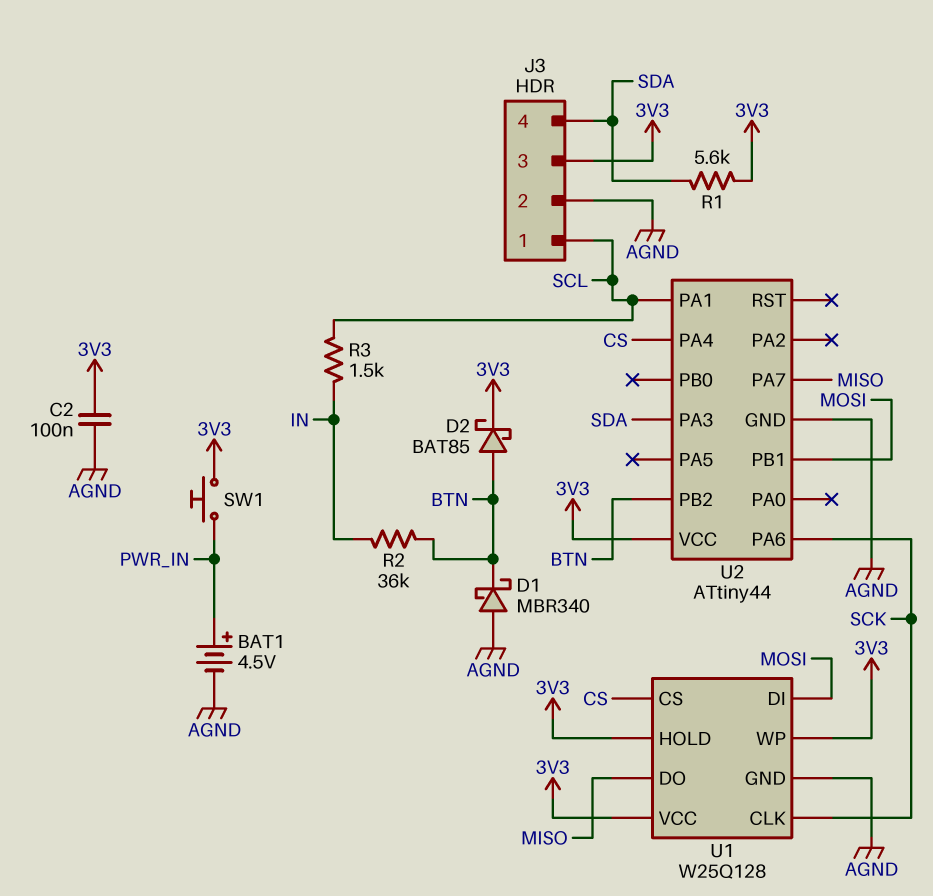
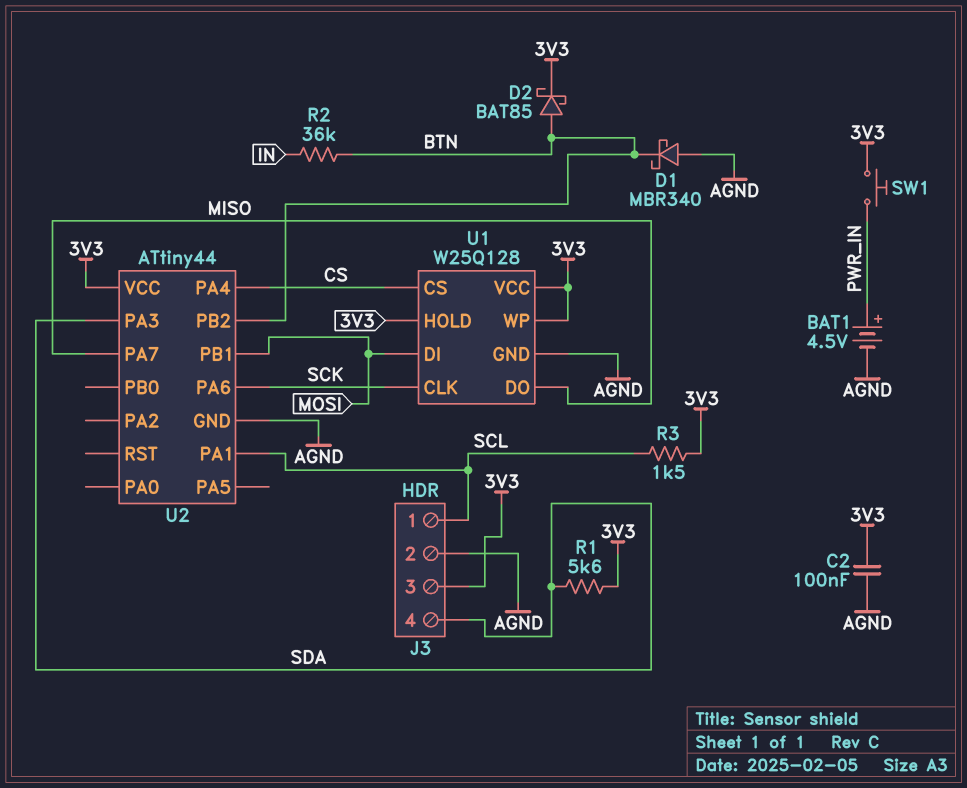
R3: 1.5k (IN, SCL) -> 1.5k (3V3, SCL)

